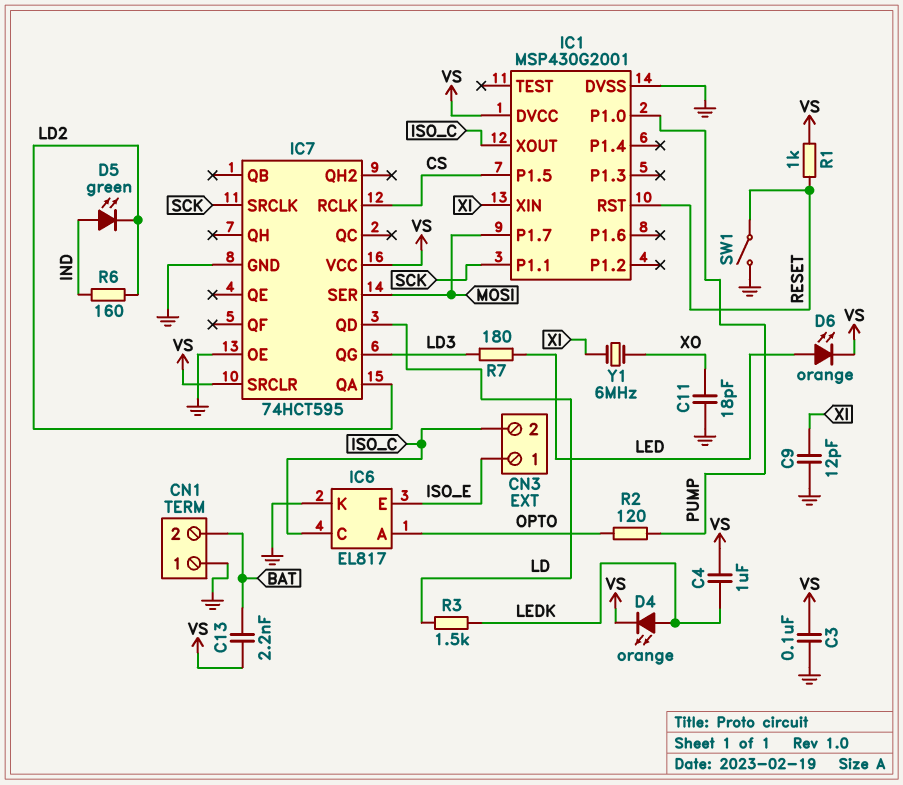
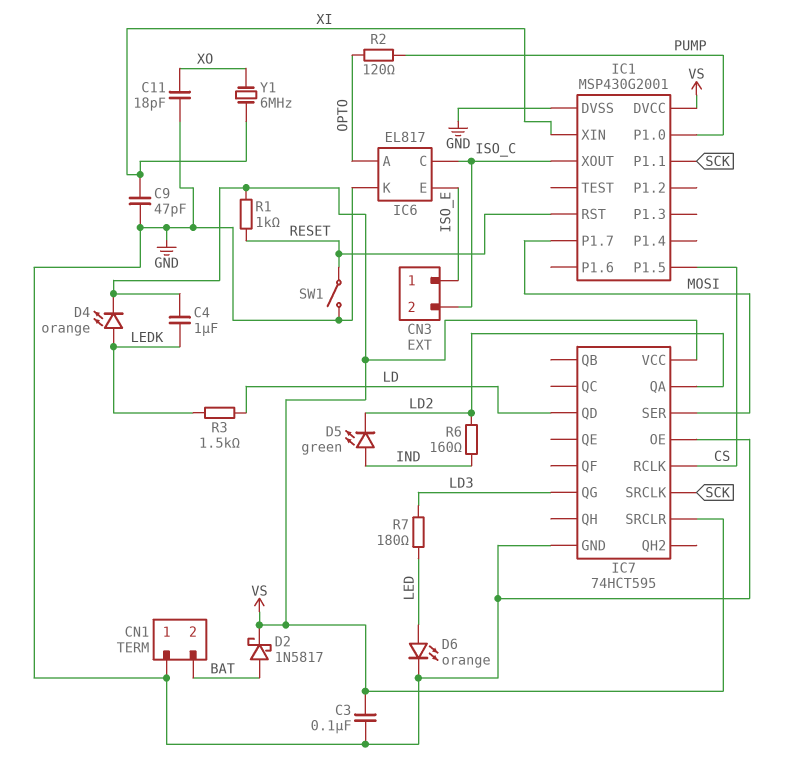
C9: 12pF (GND, XI) -> 47pF (GND, XI)
C13: 2.2nF (BAT, VS) -> none
D2: none -> schottky 1N5817 (A BAT, K VS)
D6: LED orange (A LED, K VS) -> LED orange (A LED, K GND)

